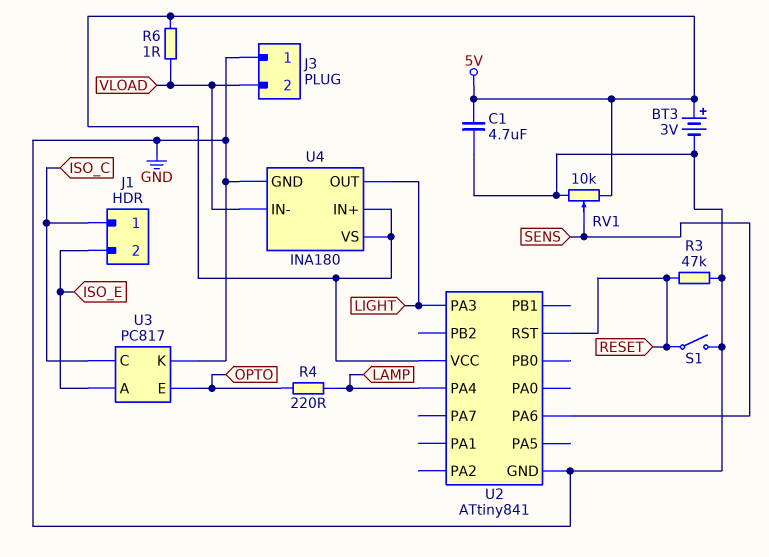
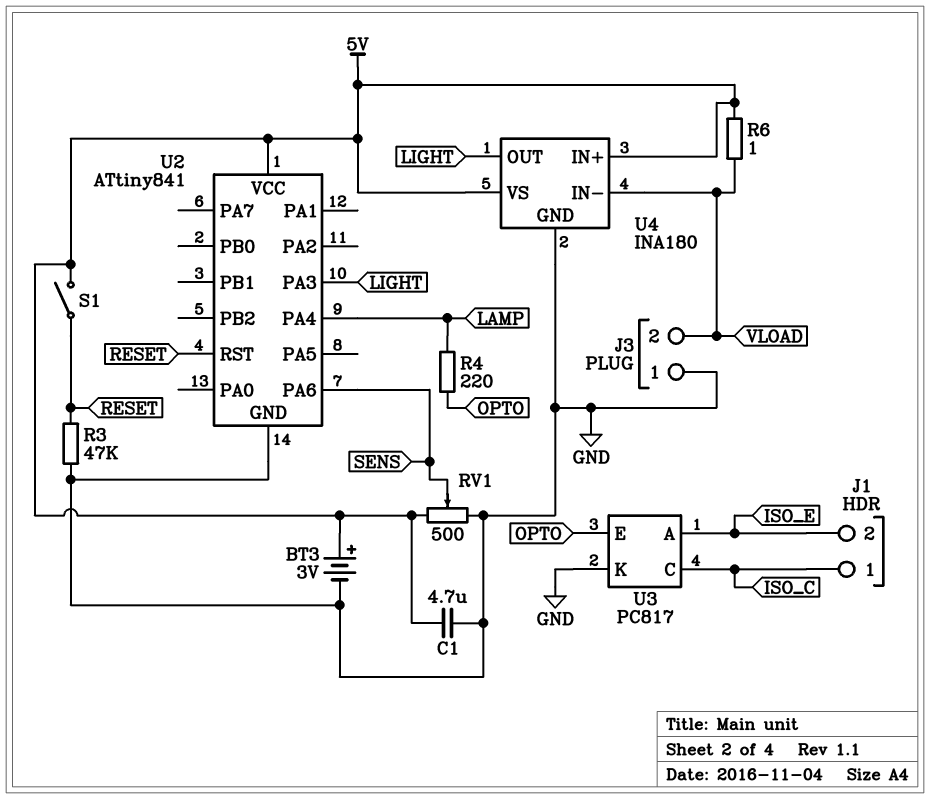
RV1: 10k (5V, GND, wiper SENS) -> 500 (5V, GND, wiper SENS)
S1: switch (GND, RESET) -> switch (5V, RESET)

